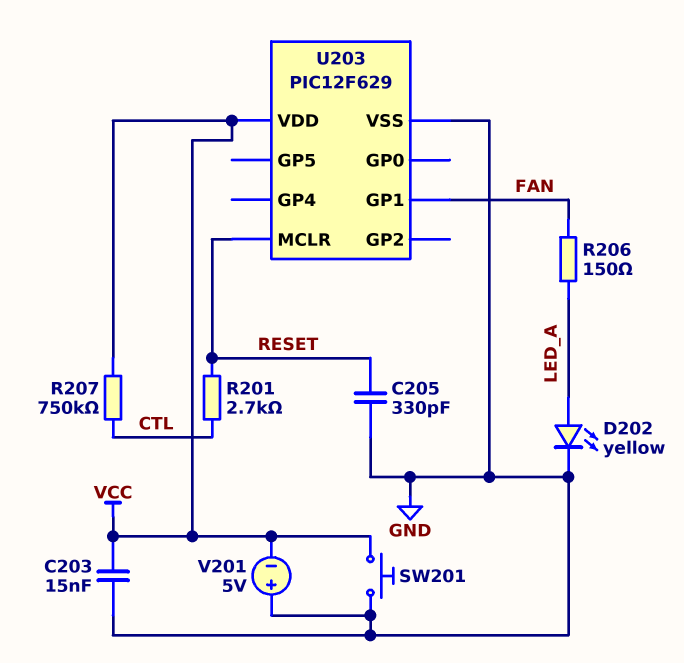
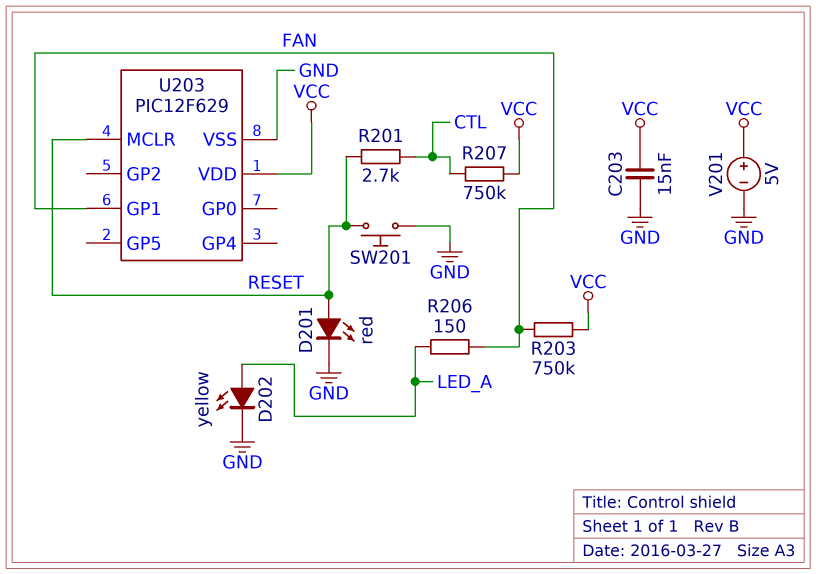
C205: 330pF (GND, RESET) -> none
D201: none -> LED red (A RESET, K GND)
R203: none -> 750k (FAN, VCC)
SW201: button (GND, VCC) -> button (GND, RESET)
V201: 5V (plus GND, minus VCC) -> 5V (plus VCC, minus GND)

